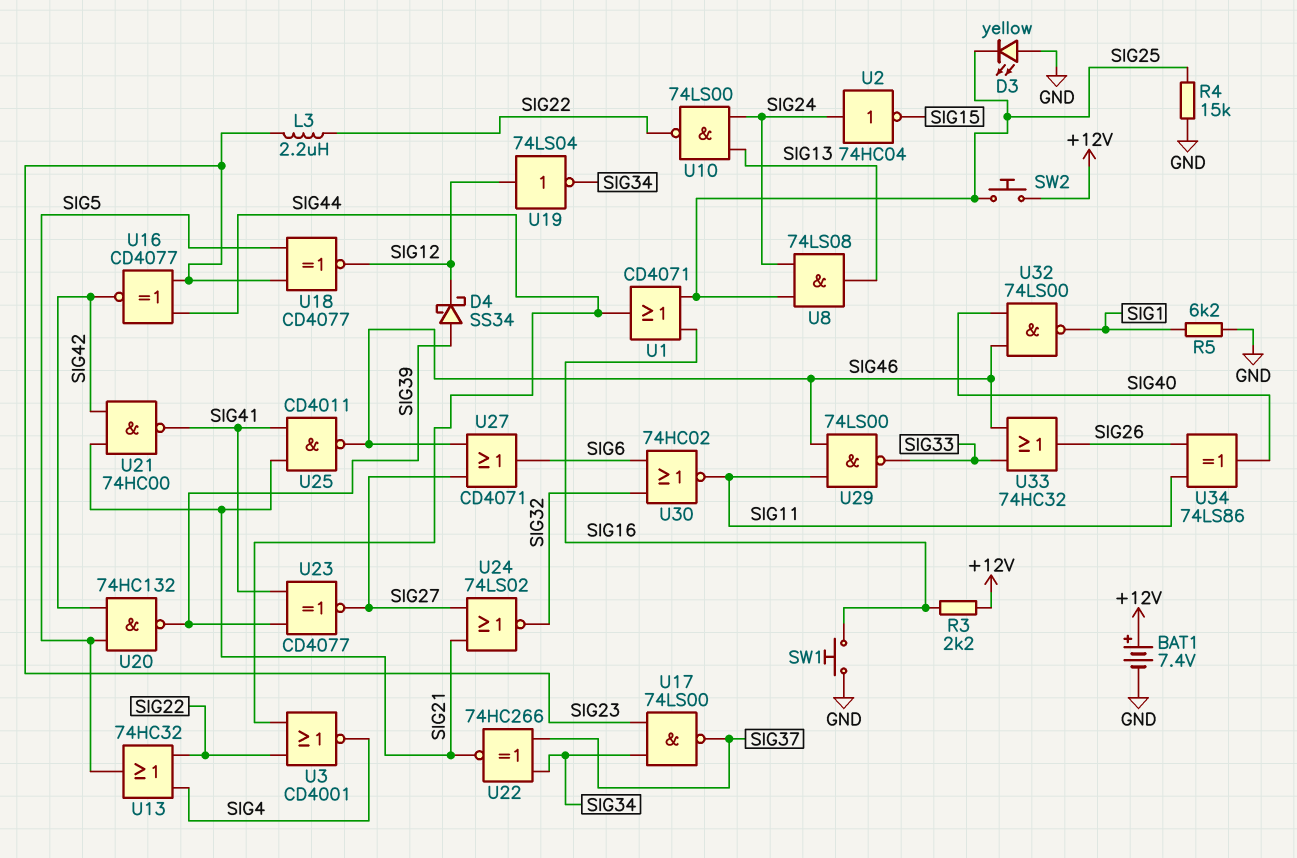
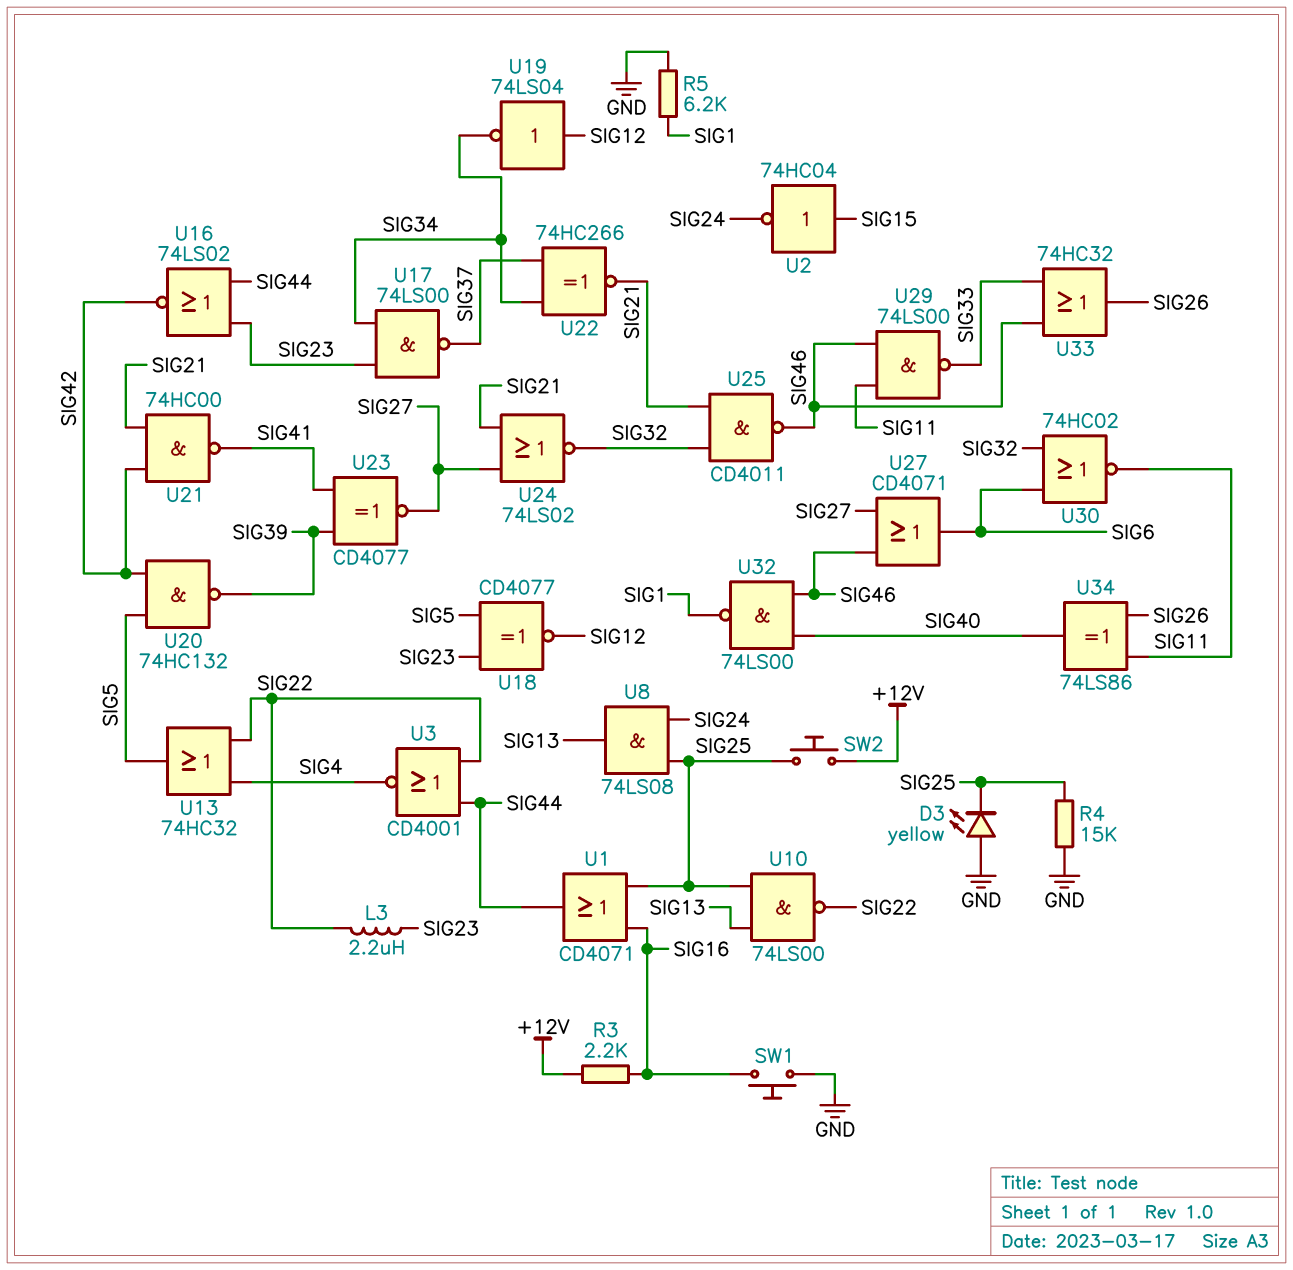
BAT1: 7.4V (plus +12V, minus GND) -> none
D4: schottky SS34 (A SIG39, K SIG12) -> none
U2: NOT 74HC04 (in SIG24, out SIG15) -> NOT 74HC04 (in SIG15, out SIG24)
U10: NAND 74LS00 (in SIG13, in SIG24, out SIG22) -> NAND 74LS00 (in SIG13, in SIG25, out SIG22)
U16: XNOR CD4077 (in SIG23, in SIG44, out SIG42) -> NOR 74LS02 (in SIG23, in SIG44, out SIG42)
U25: NAND CD4011 (in SIG21, in SIG41, out SIG46) -> NAND CD4011 (in SIG21, in SIG32, out SIG46)

